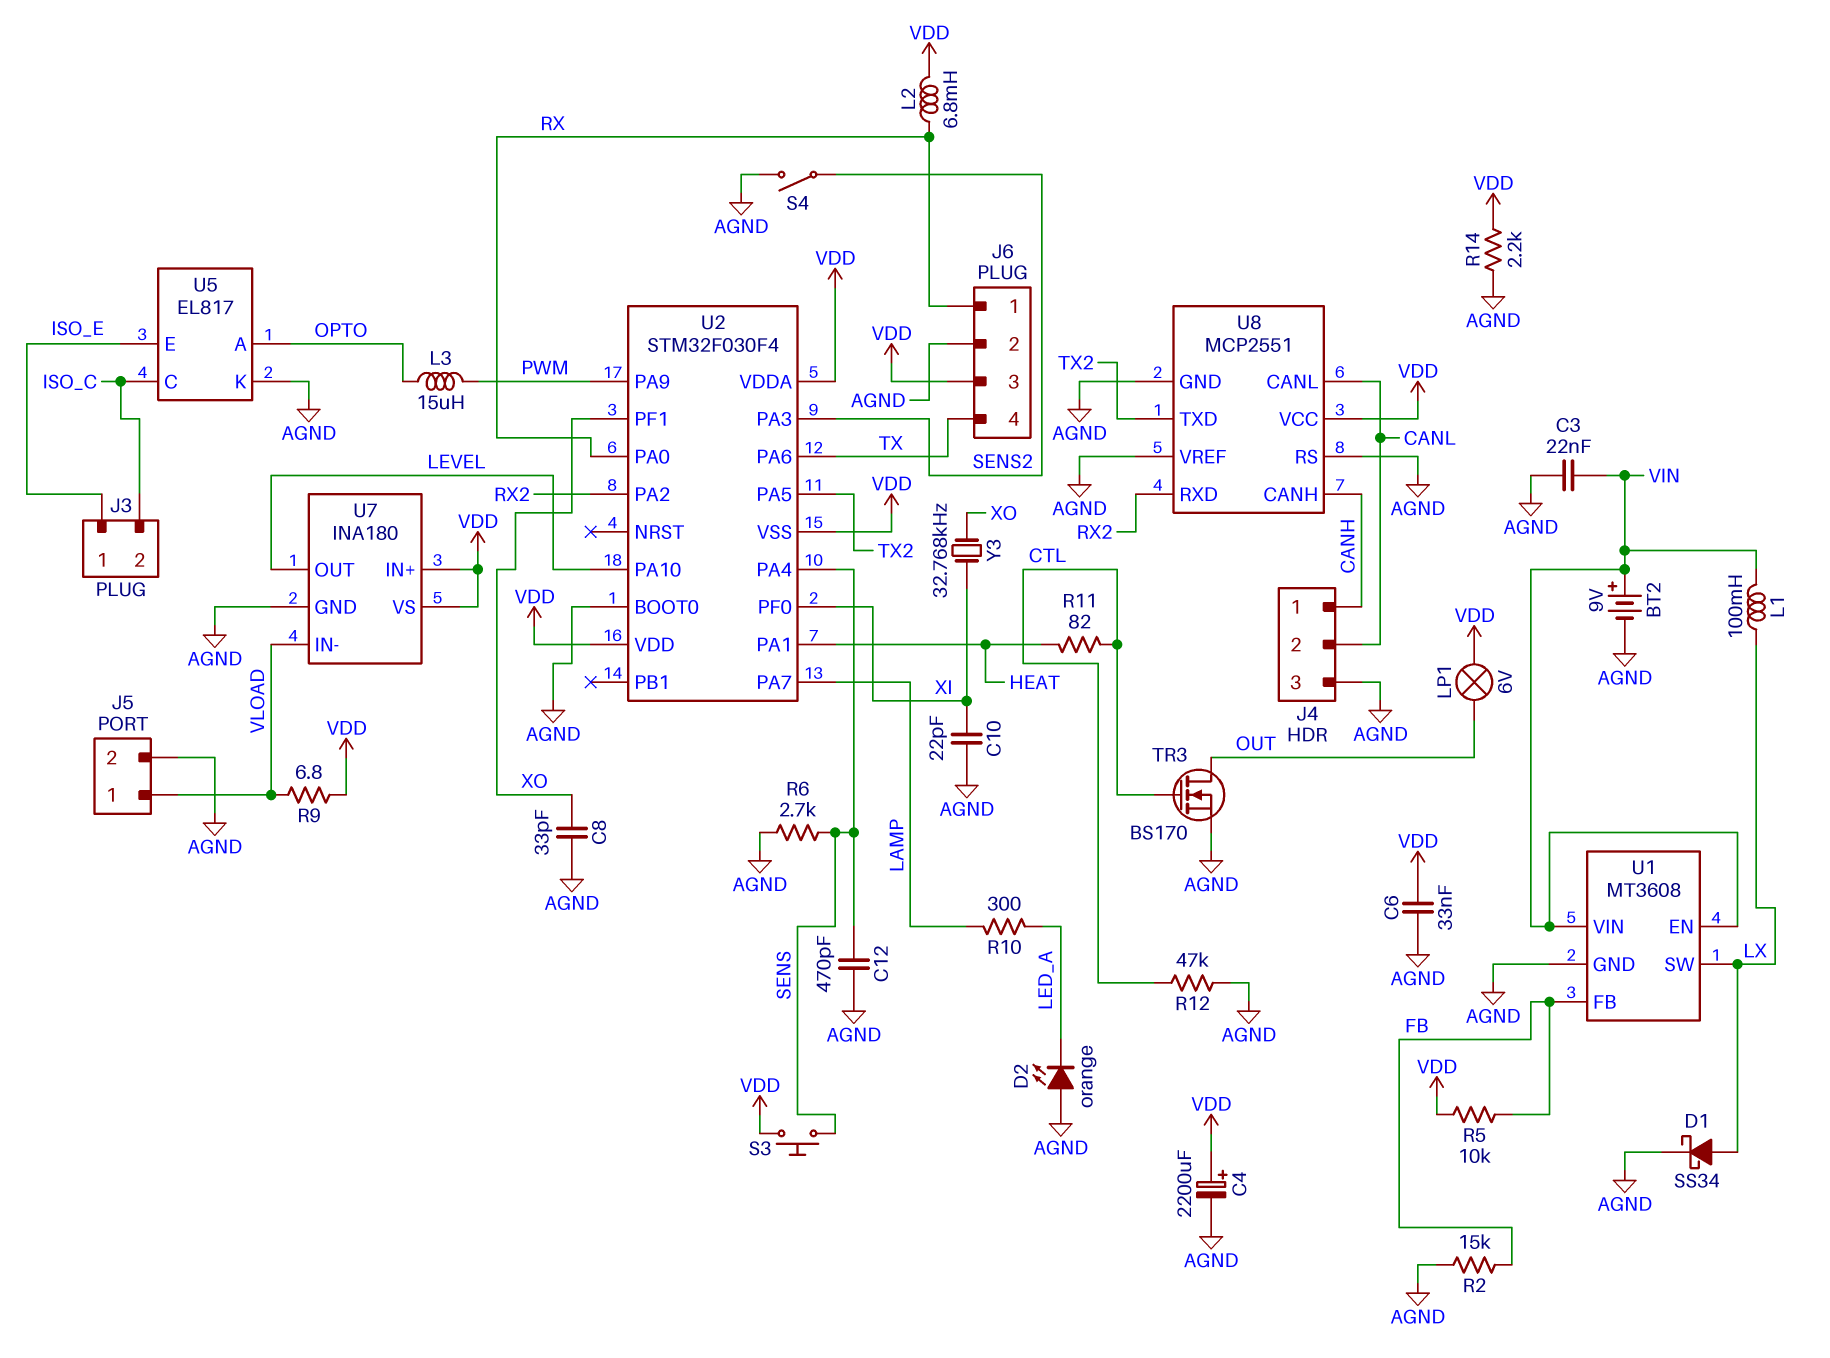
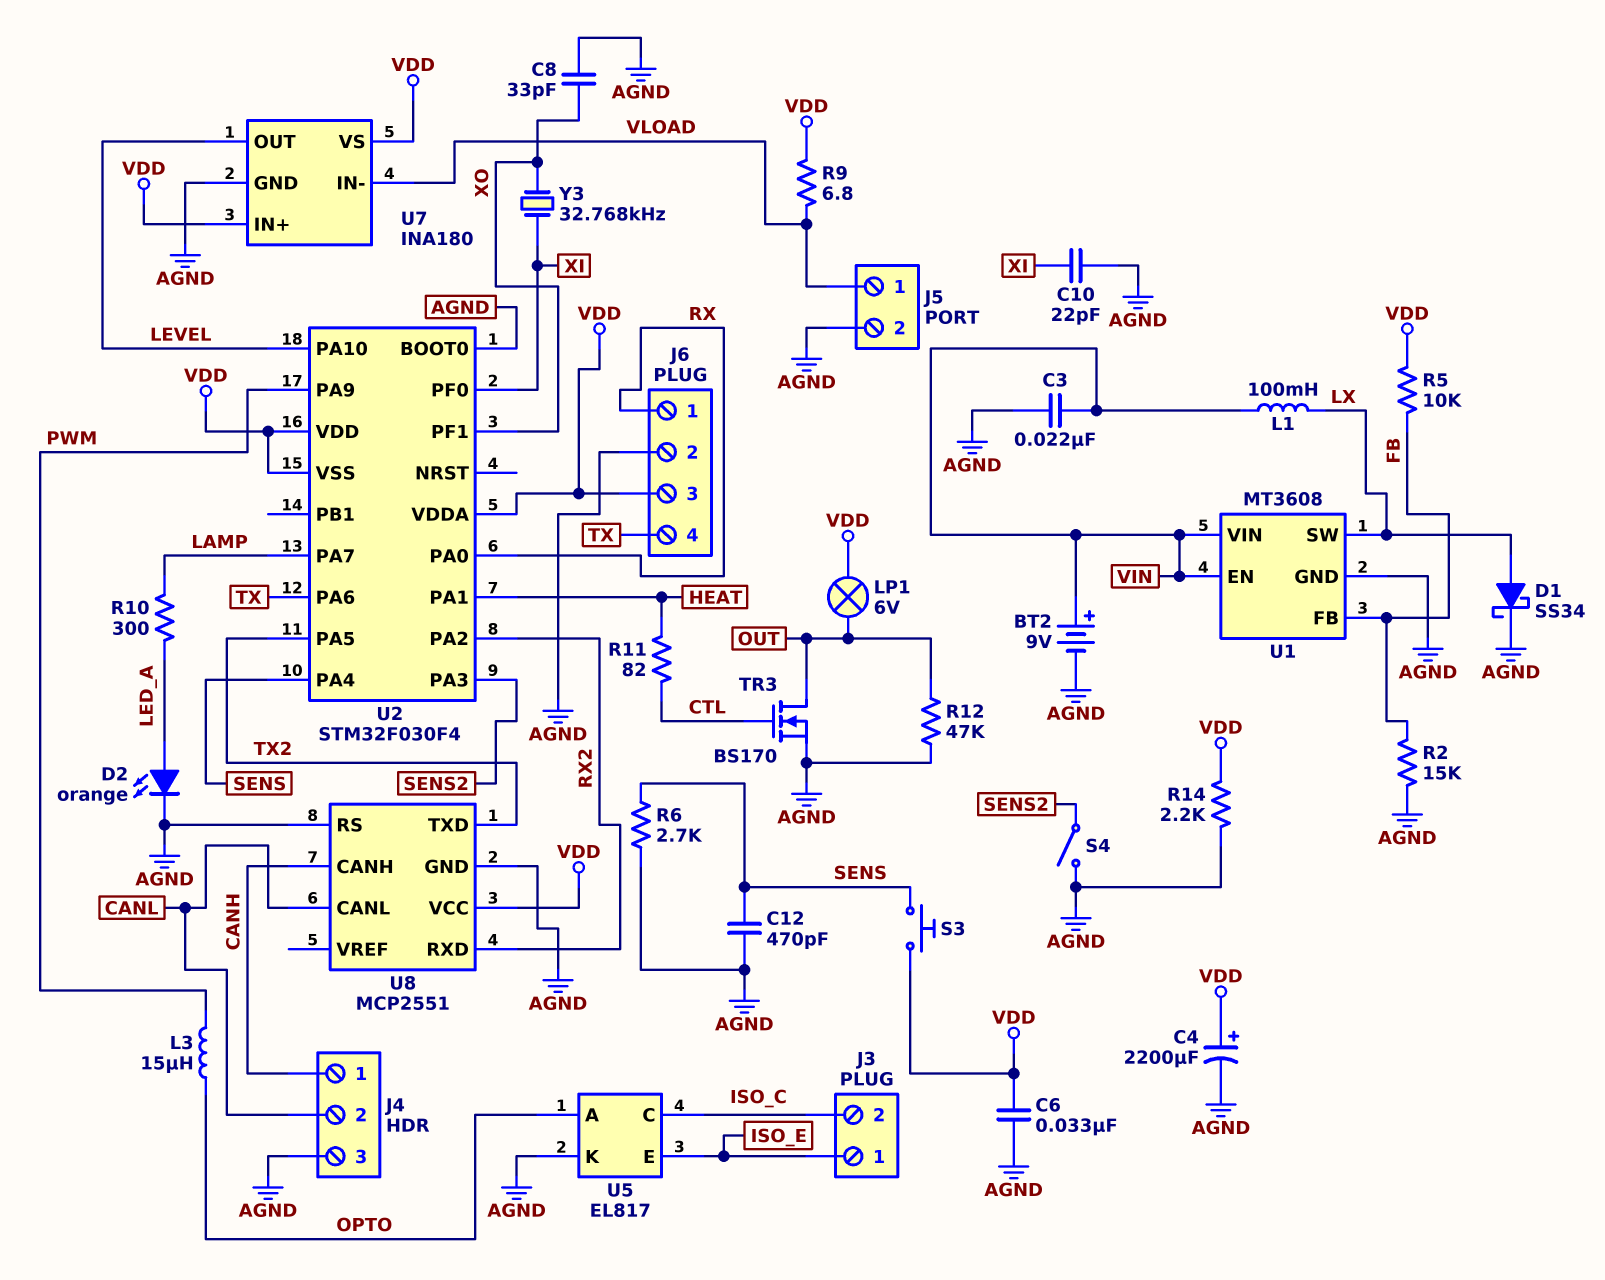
D2: LED orange (A AGND, K LED_A) -> LED orange (A LED_A, K AGND)
L2: 6.8mH (RX, VDD) -> none
R12: 47k (AGND, CTL) -> 47k (AGND, OUT)
U8 pin VREF: AGND -> none

